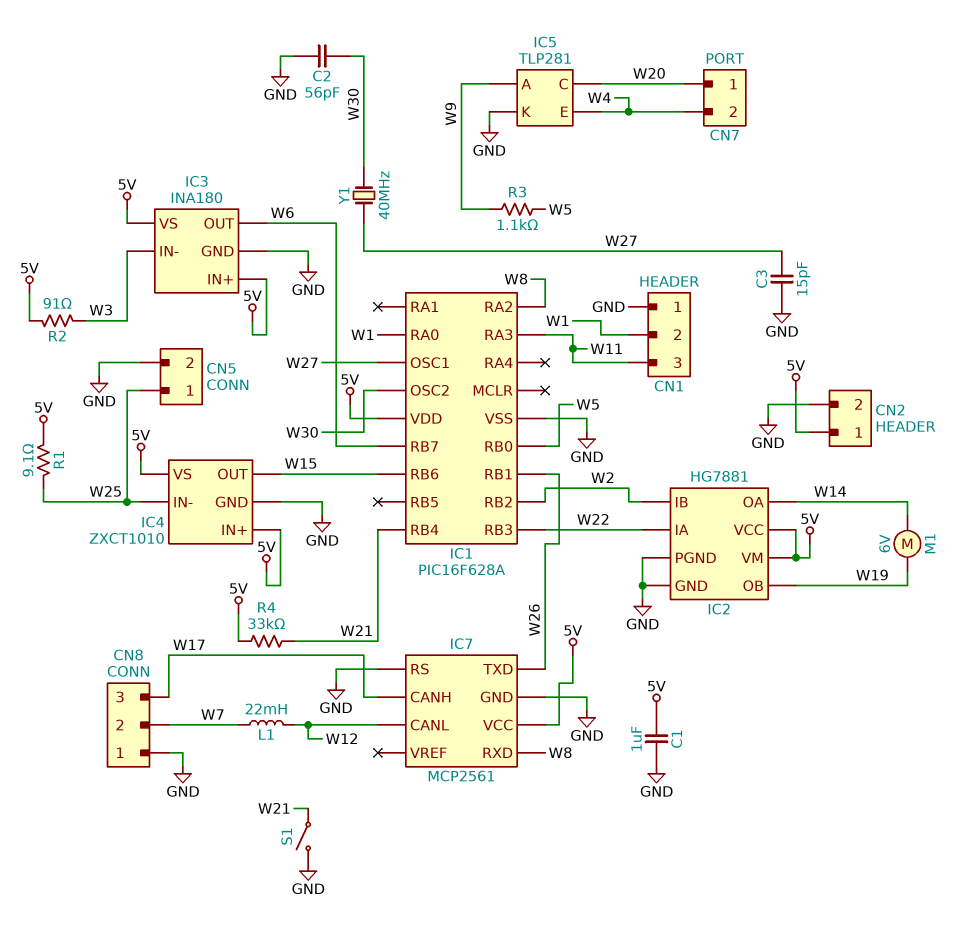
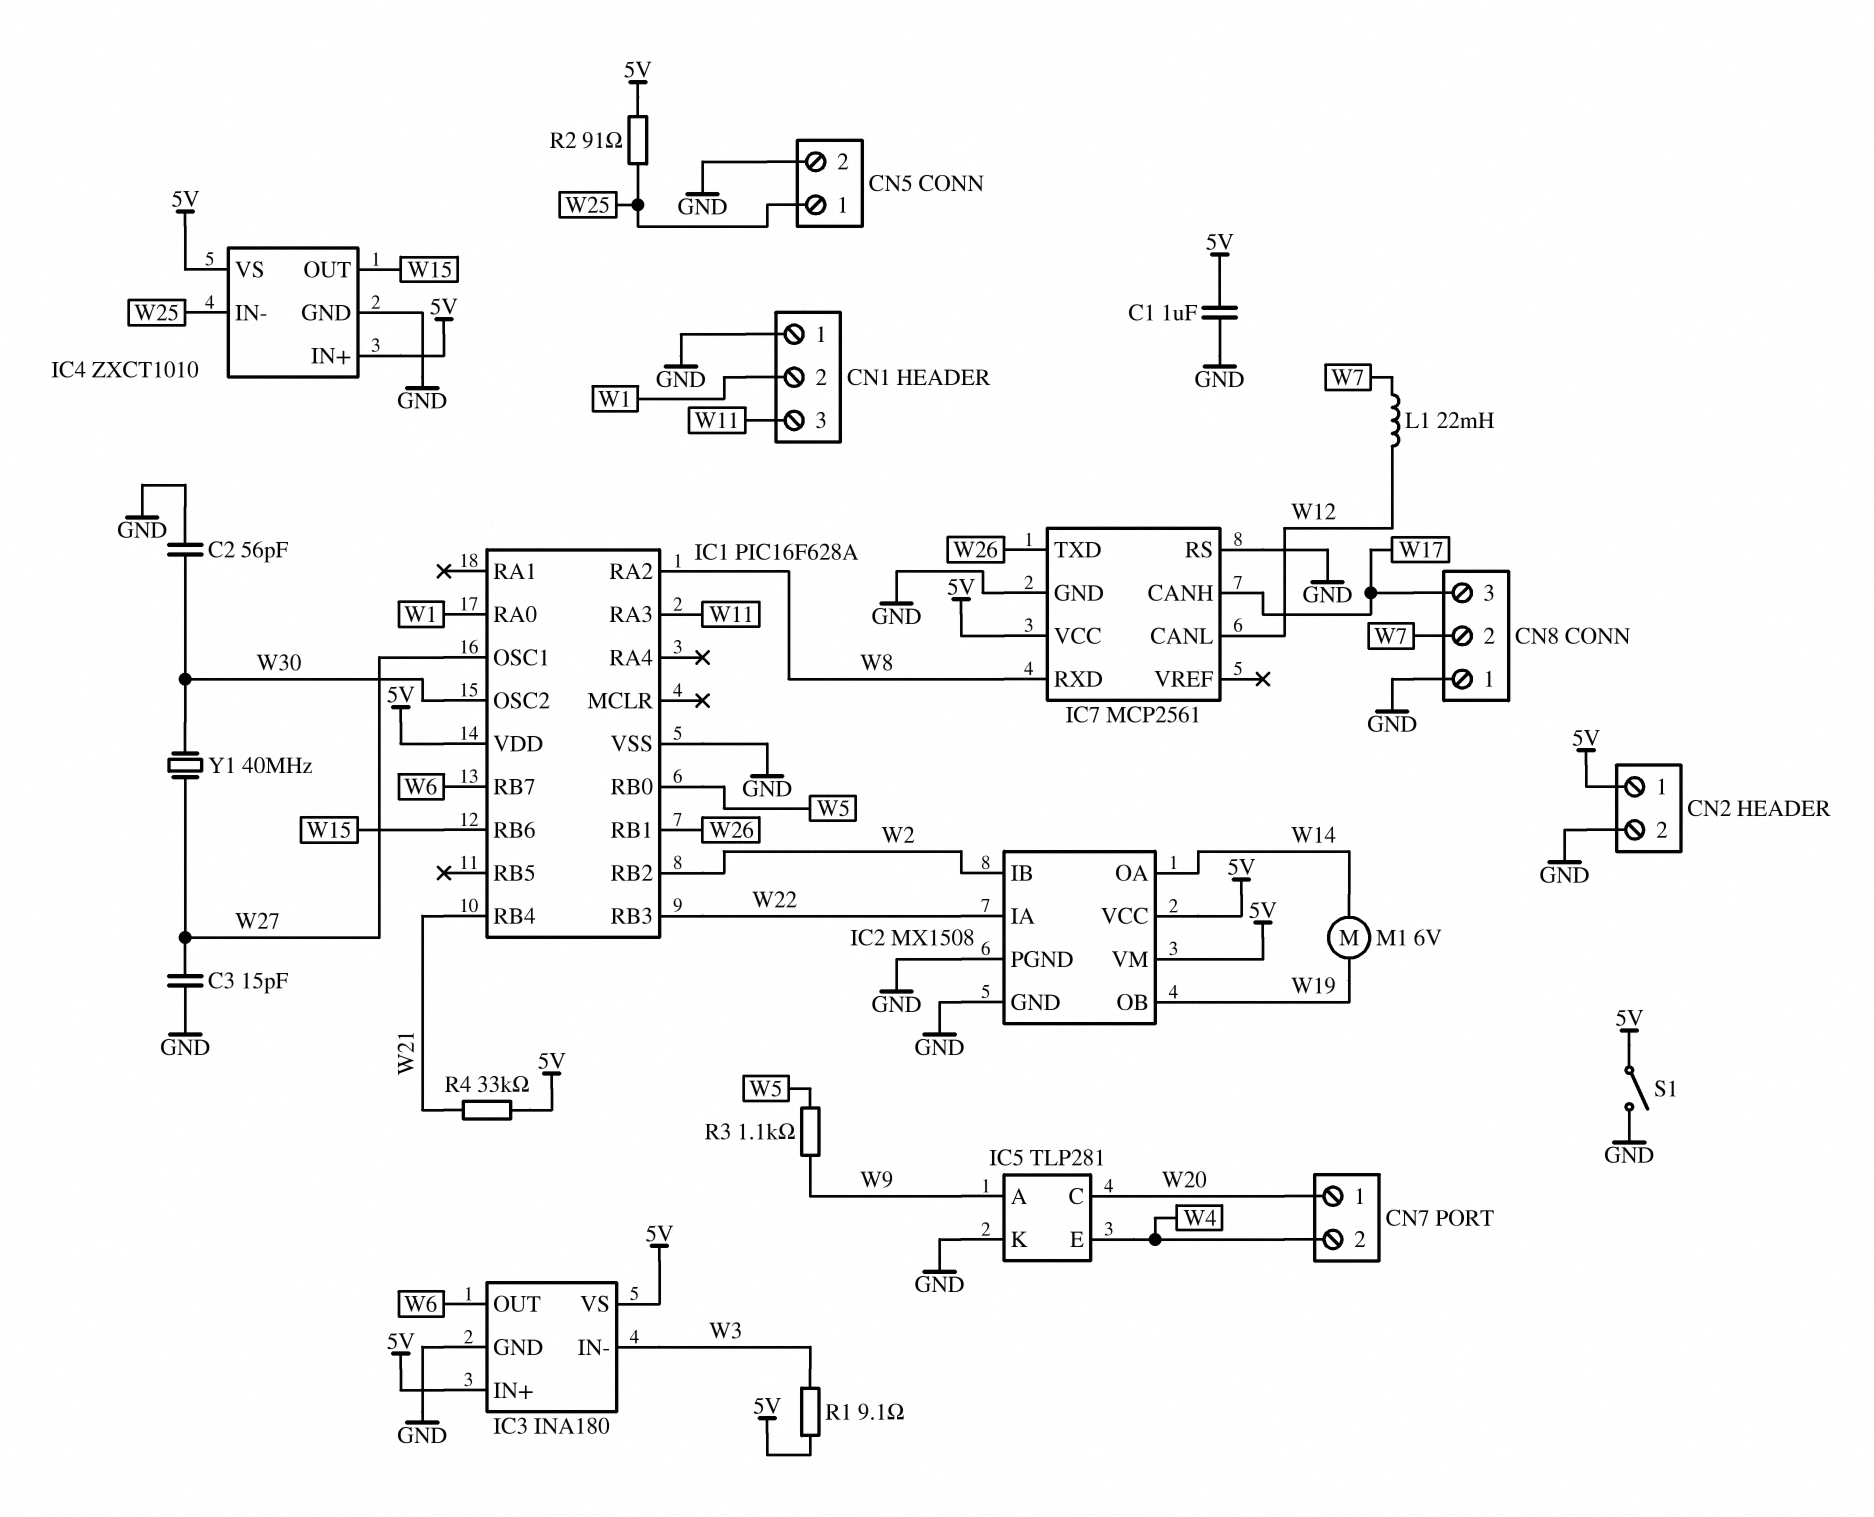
IC2: HG7881 -> MX1508
R1: 9.1 (5V, W25) -> 9.1 (5V, W3)
R2: 91 (5V, W3) -> 91 (5V, W25)
S1: switch (GND, W21) -> switch (5V, GND)

